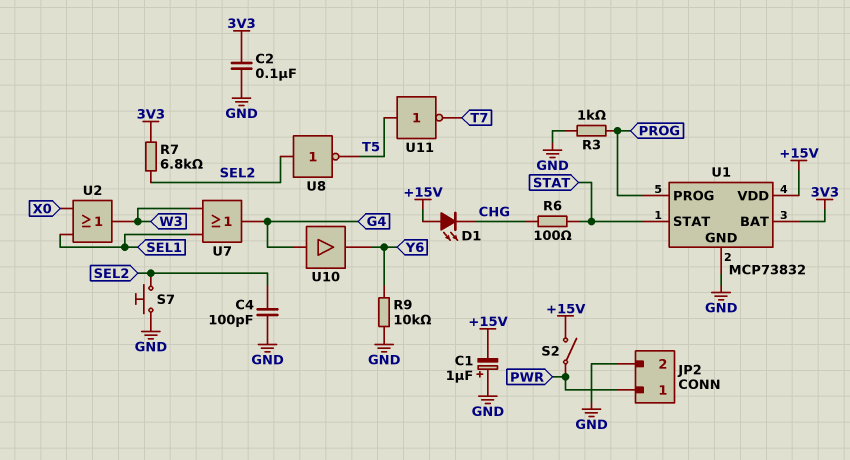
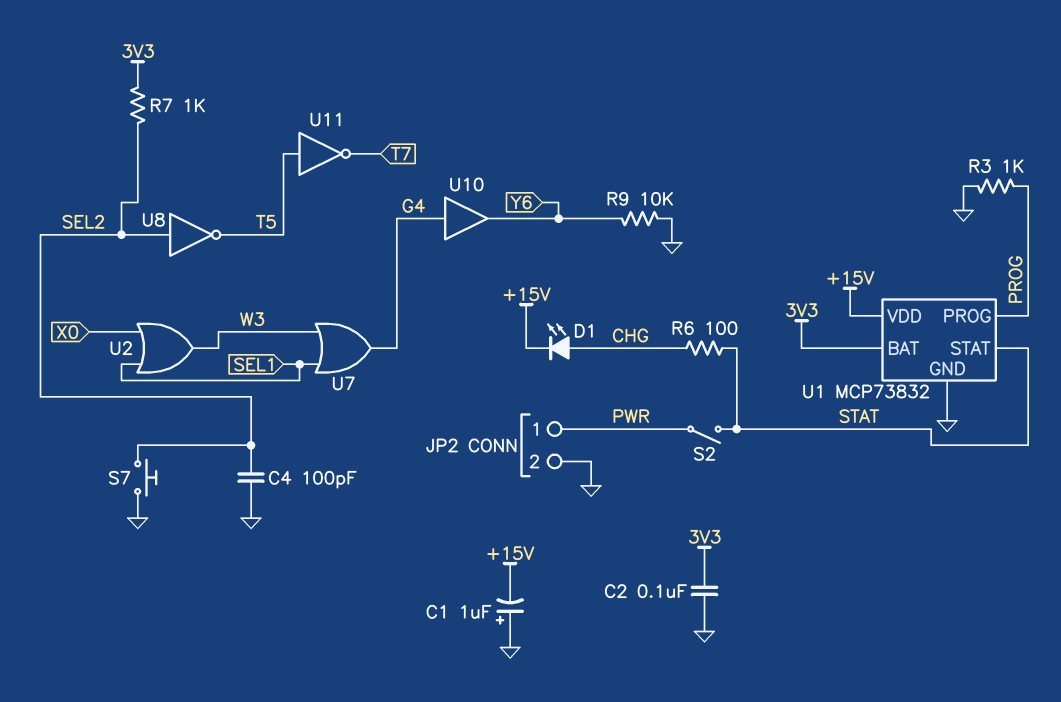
D1: LED (A +15V, K CHG) -> LED (A CHG, K +15V)
R7: 6.8k (3V3, SEL2) -> 1k (3V3, SEL2)
S2: switch (+15V, PWR) -> switch (PWR, STAT)

